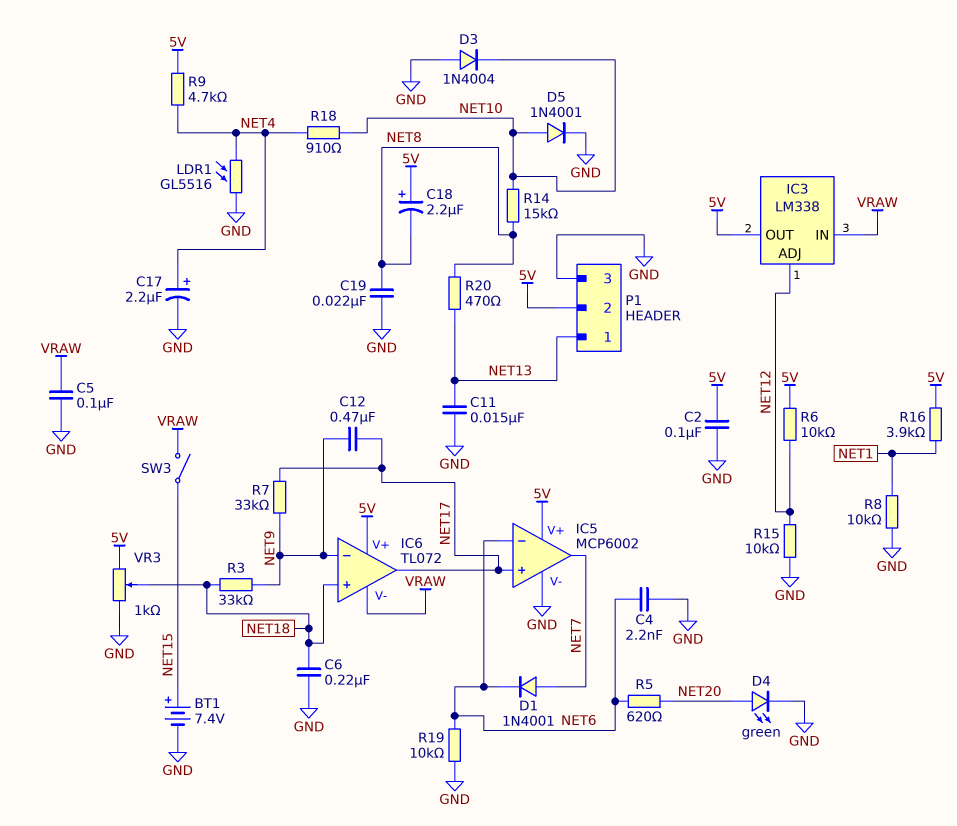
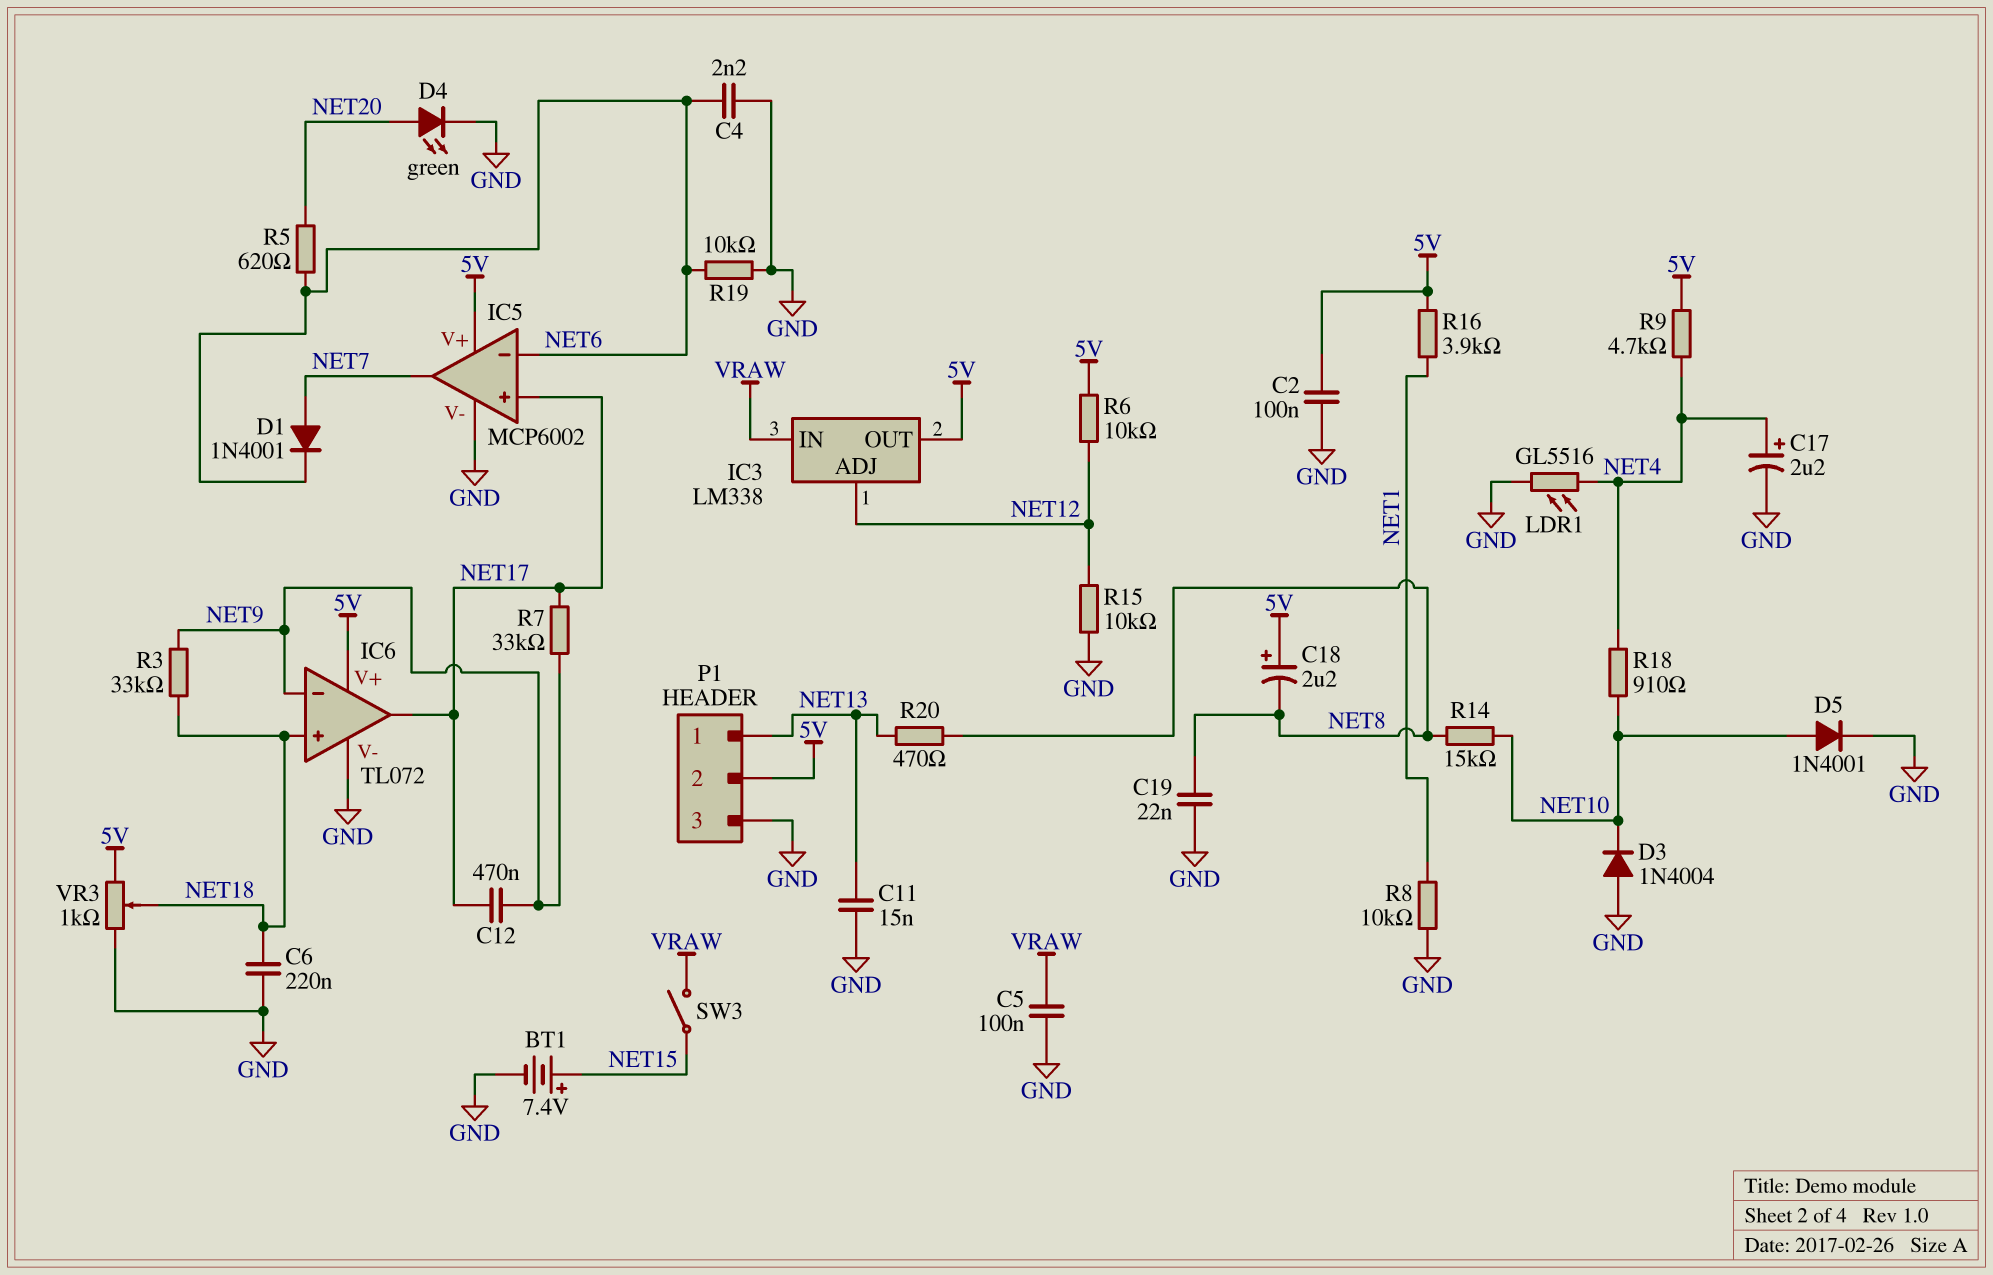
IC6 pin V-: VRAW -> GND

